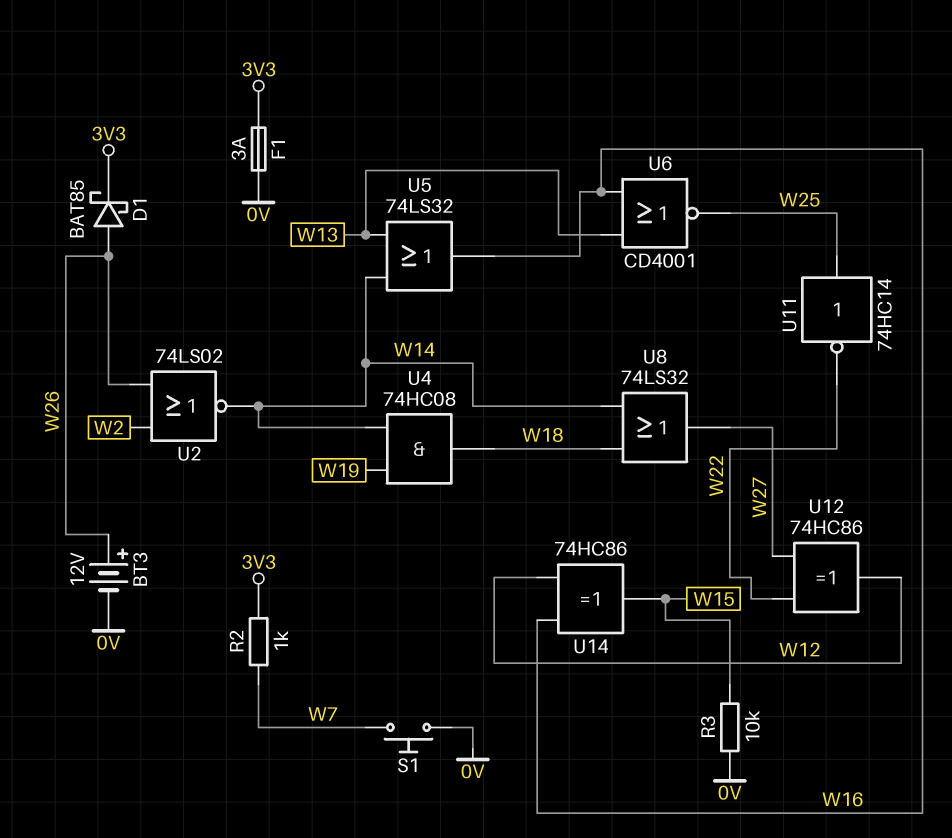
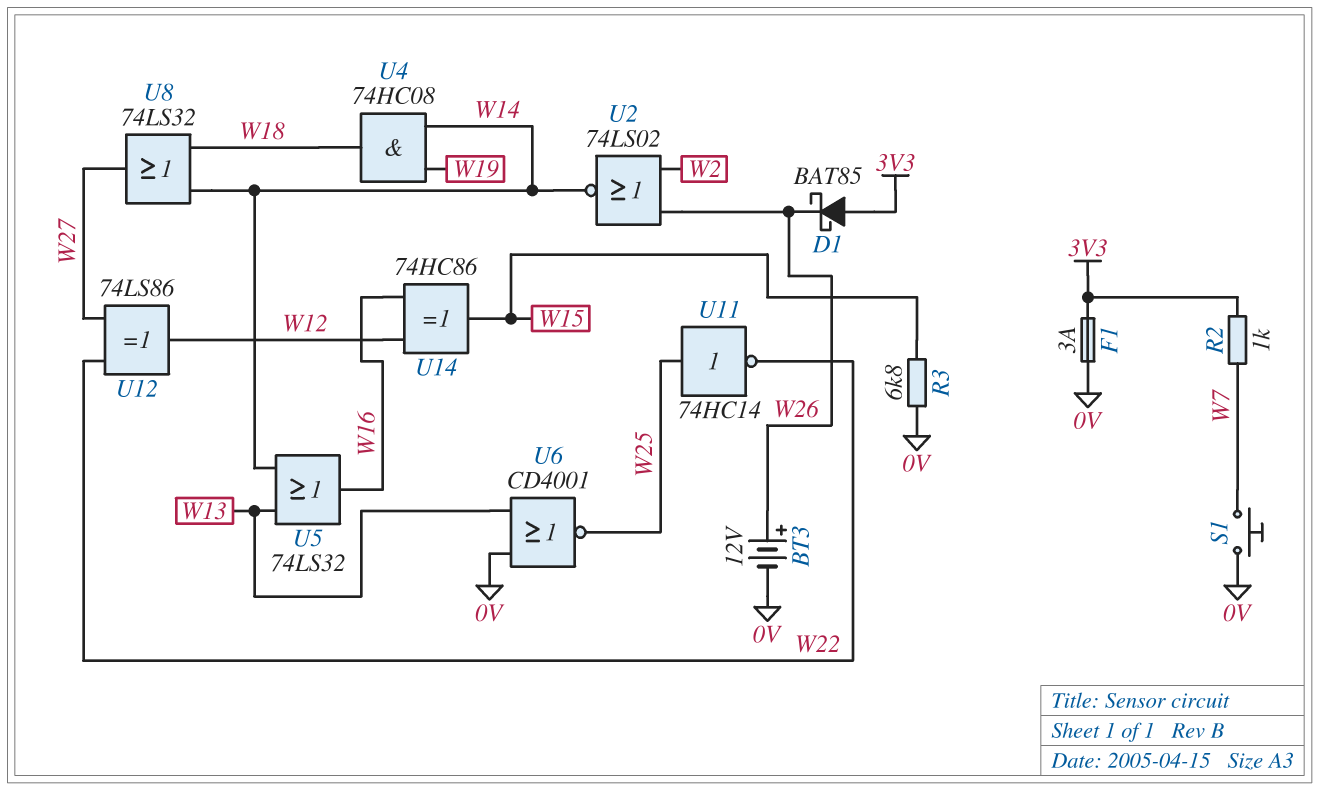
D1: schottky BAT85 (A W26, K 3V3) -> schottky BAT85 (A 3V3, K W26)
R3: 10k (0V, W15) -> 6.8k (0V, W15)
U6: NOR CD4001 (in W13, in W16, out W25) -> NOR CD4001 (in 0V, in W13, out W25)
U12: XOR 74HC86 (in W22, in W27, out W12) -> XOR 74LS86 (in W22, in W27, out W12)

